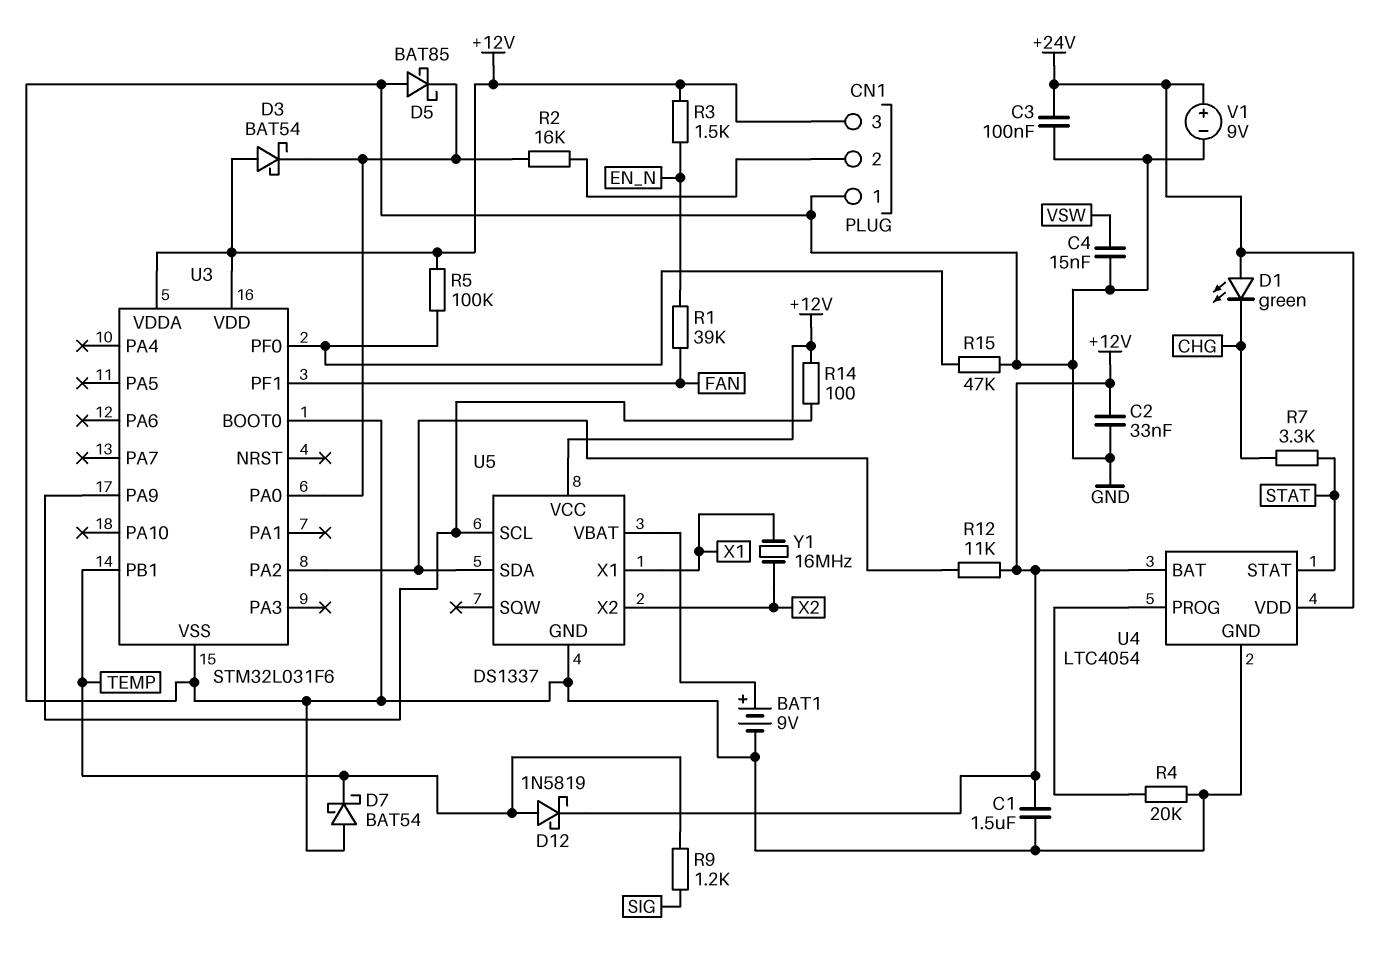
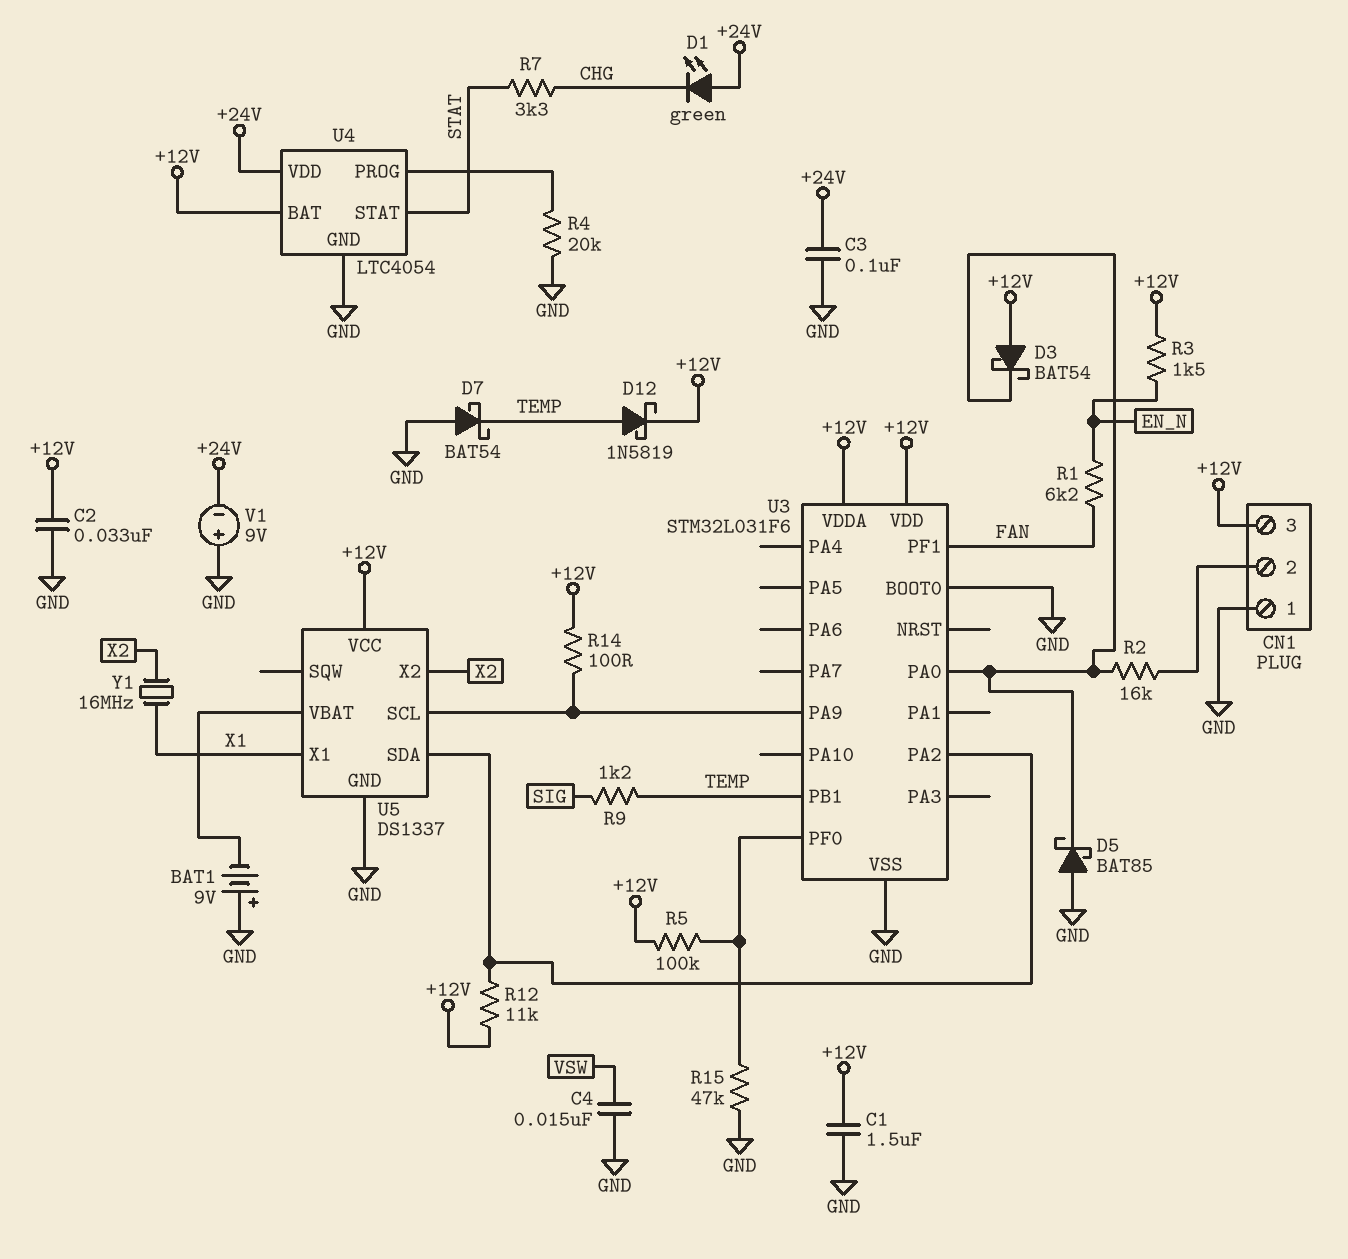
BAT1: 9V (plus U5/VBAT, minus GND) -> 9V (plus GND, minus U5/VBAT)
R1: 39k (EN_N, FAN) -> 6.2k (EN_N, FAN)
V1: 9V (plus +24V, minus GND) -> 9V (plus GND, minus +24V)

